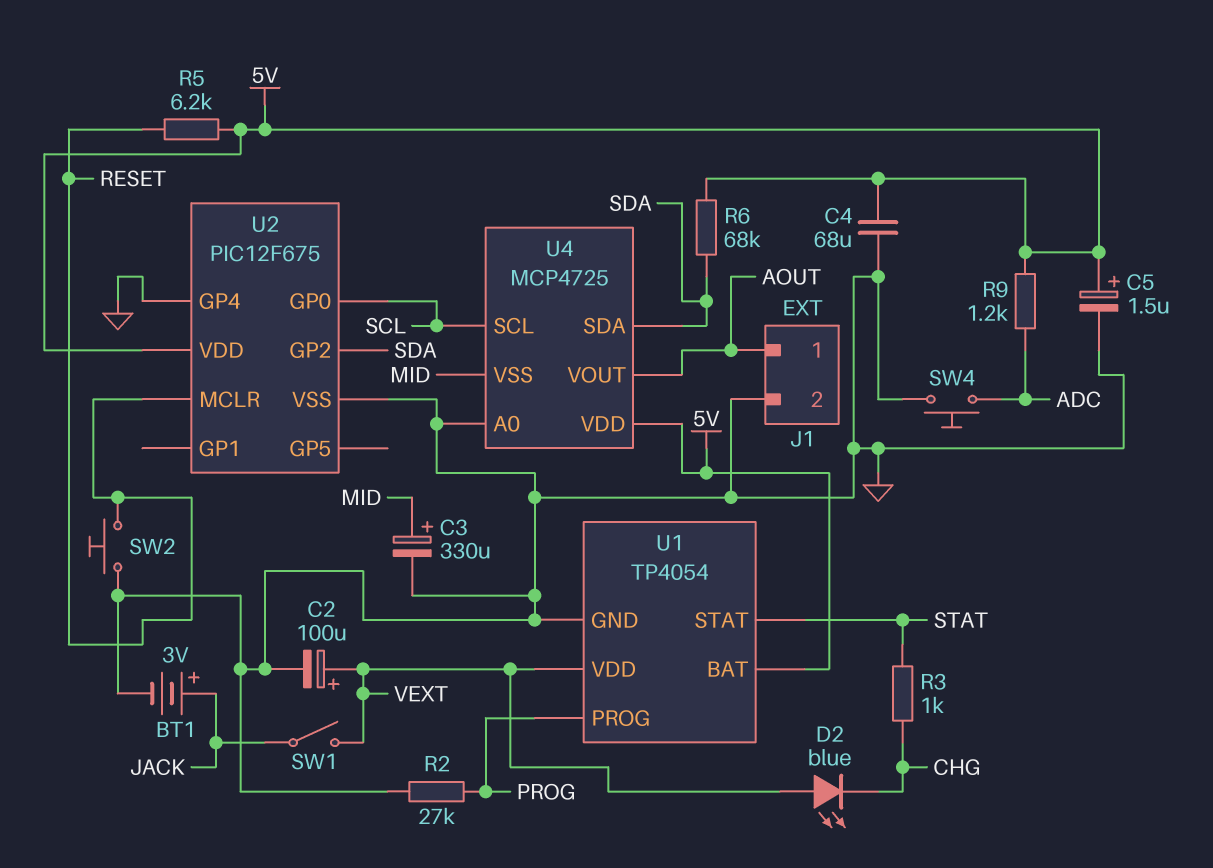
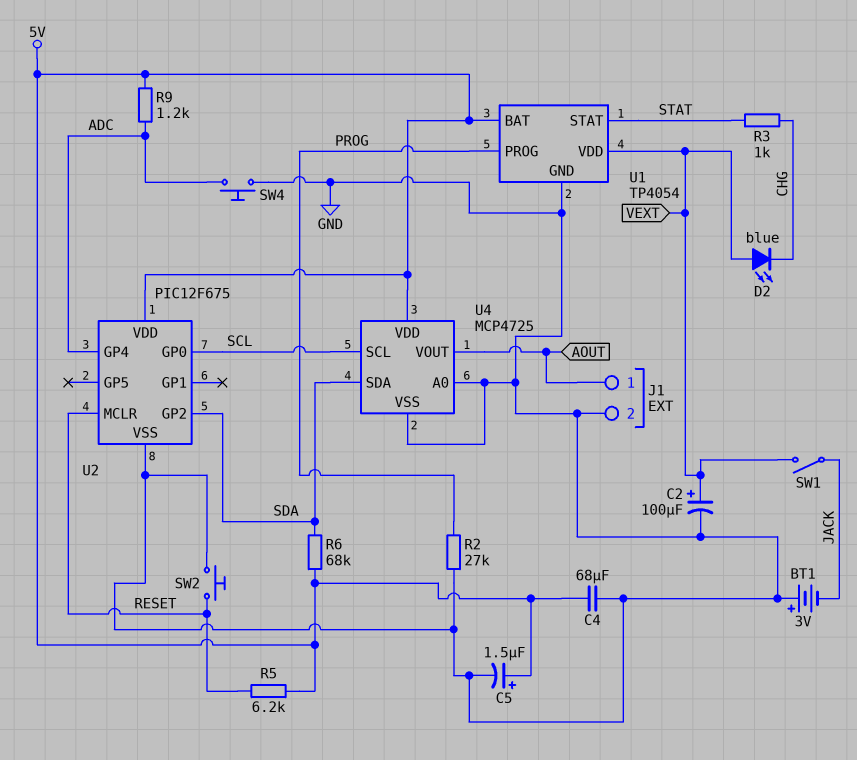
BT1: 3V (plus JACK, minus GND) -> 3V (plus GND, minus JACK)
C3: 330uF (plus MID, minus GND) -> none
U2 pin GP4: GND -> ADC
U4 pin VSS: MID -> GND

